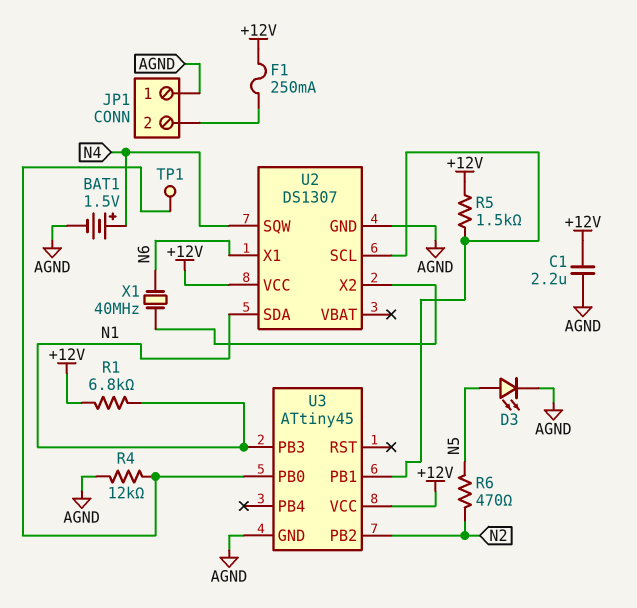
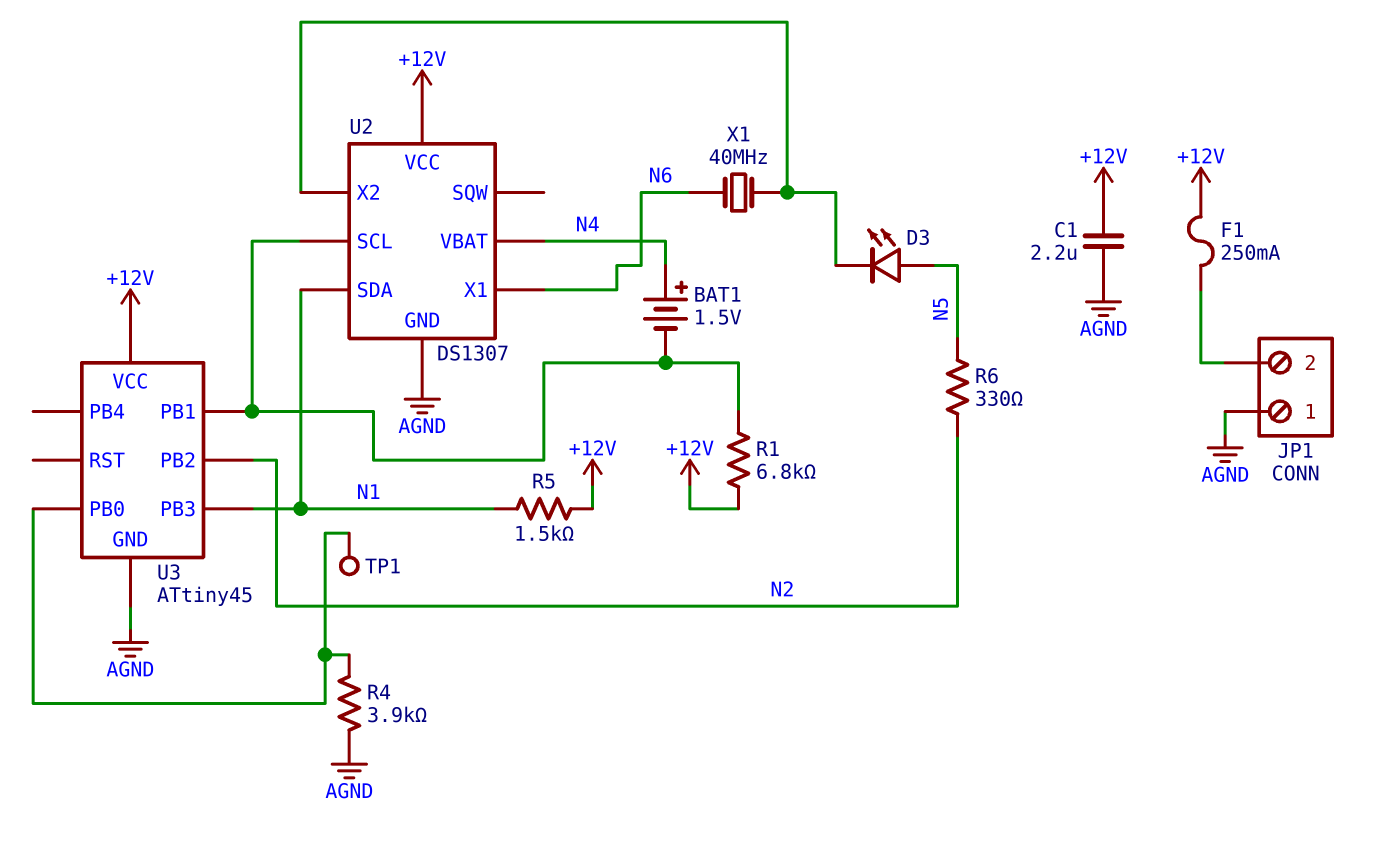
BAT1: 1.5V (plus N4, minus AGND) -> 1.5V (plus N4, minus U2/SCL)
D3: LED (A N5, K AGND) -> LED (A N5, K U2/X2)
R1: 6.8k (+12V, N1) -> 6.8k (+12V, U2/SCL)
R4: 12k (AGND, U3/PB0) -> 3.9k (AGND, U3/PB0)
R5: 1.5k (+12V, U2/SCL) -> 1.5k (+12V, N1)
R6: 470 (N2, N5) -> 330 (N2, N5)
U2 pin SQW: N4 -> none
U2 pin VBAT: none -> N4

